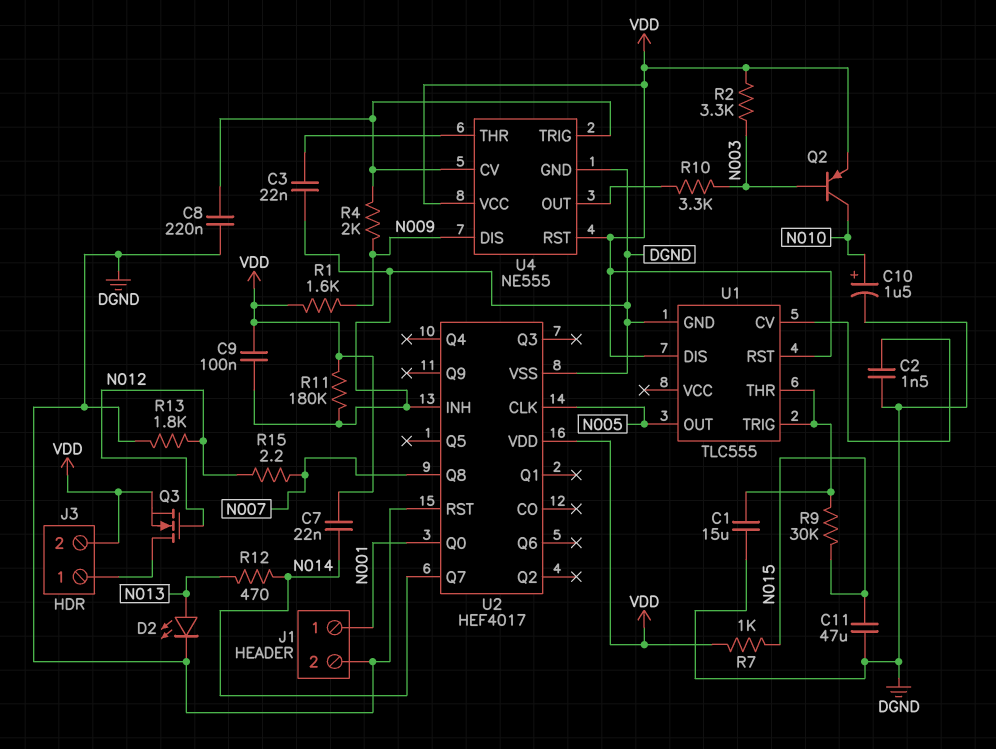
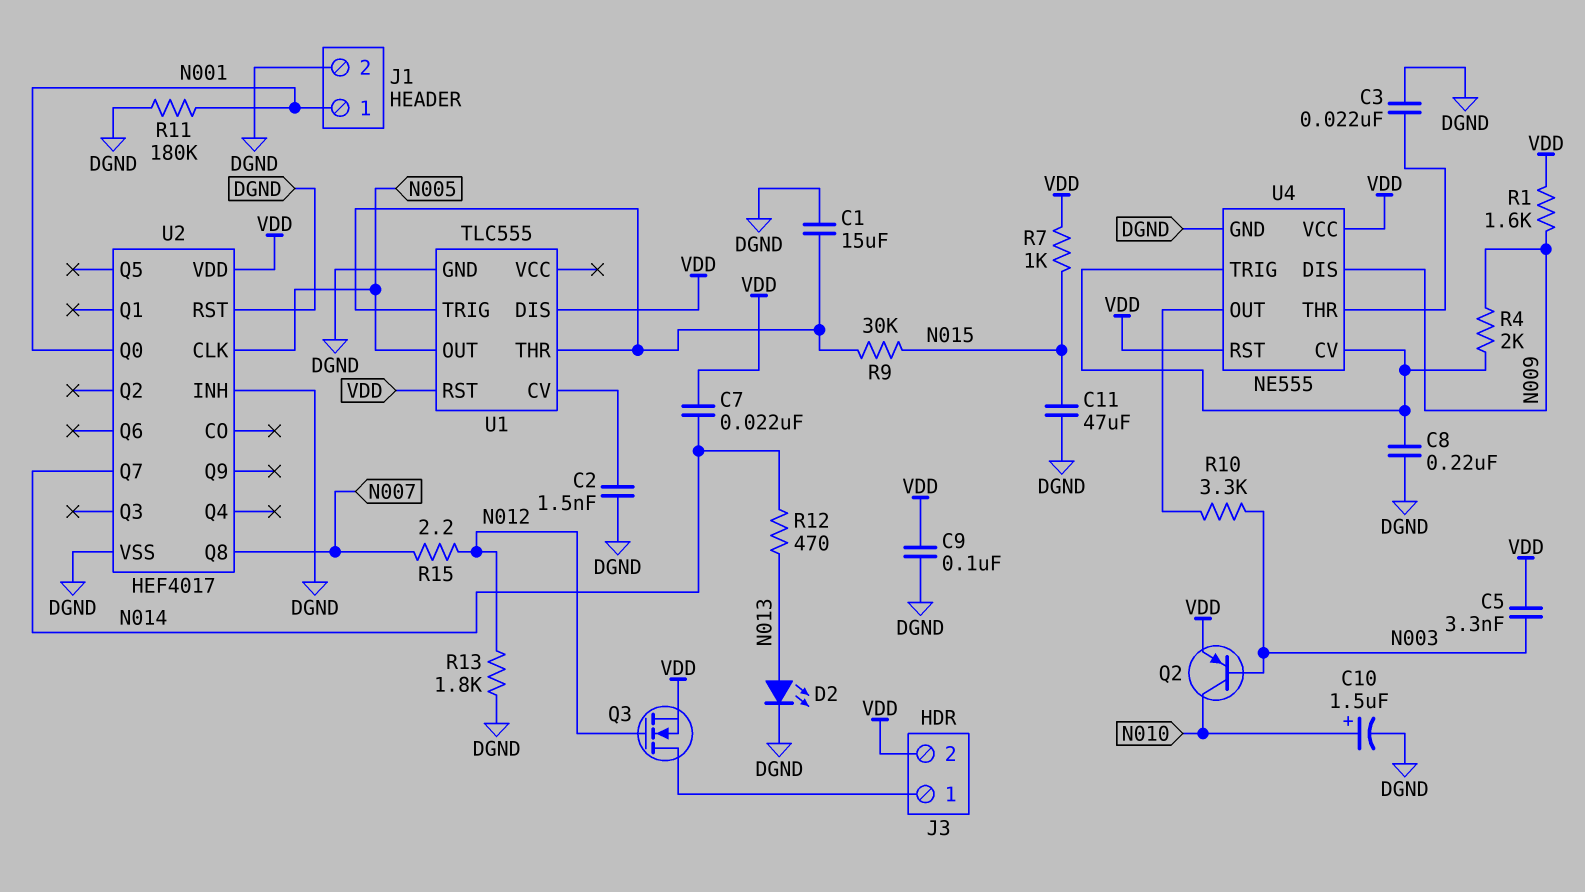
C5: none -> 3.3nF (N003, VDD)
R2: 3.3k (N003, VDD) -> none
R11: 180k (DGND, VDD) -> 180k (DGND, N001)

